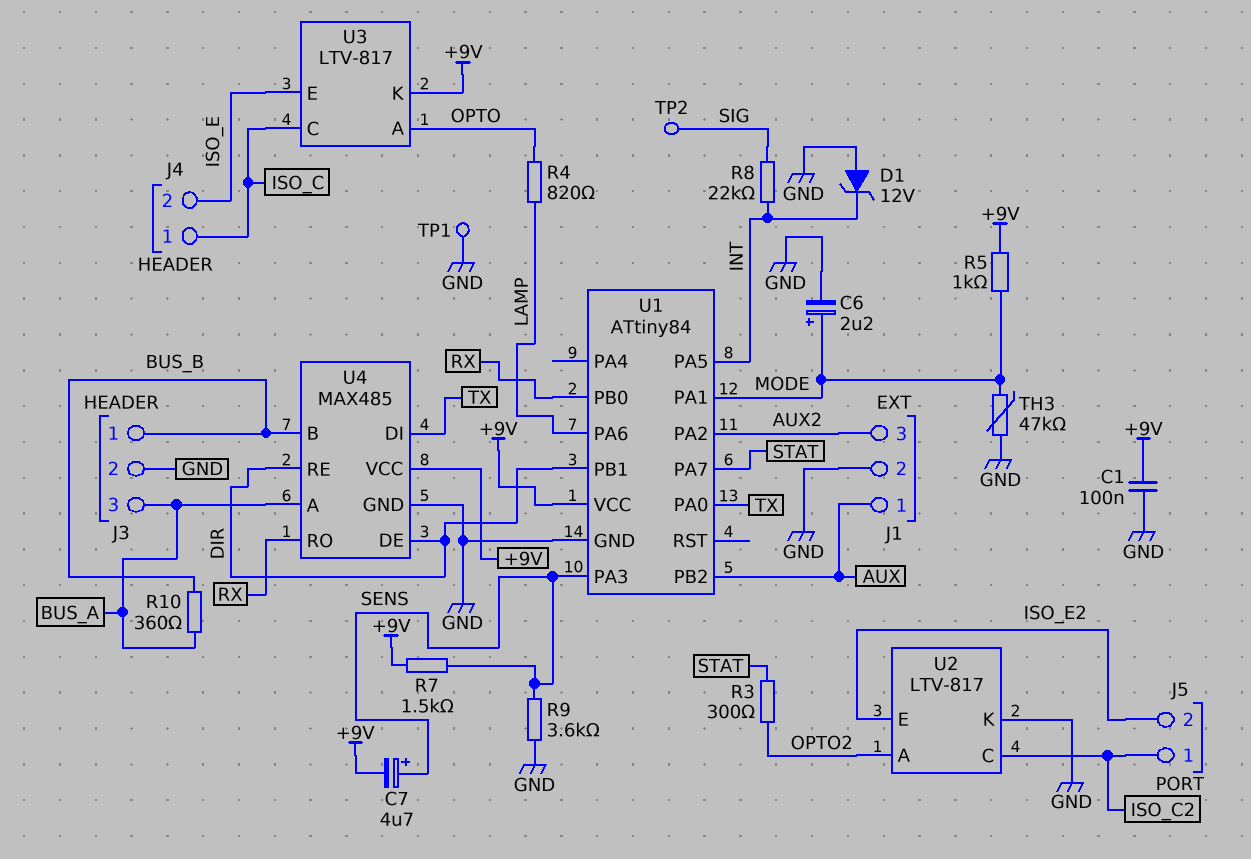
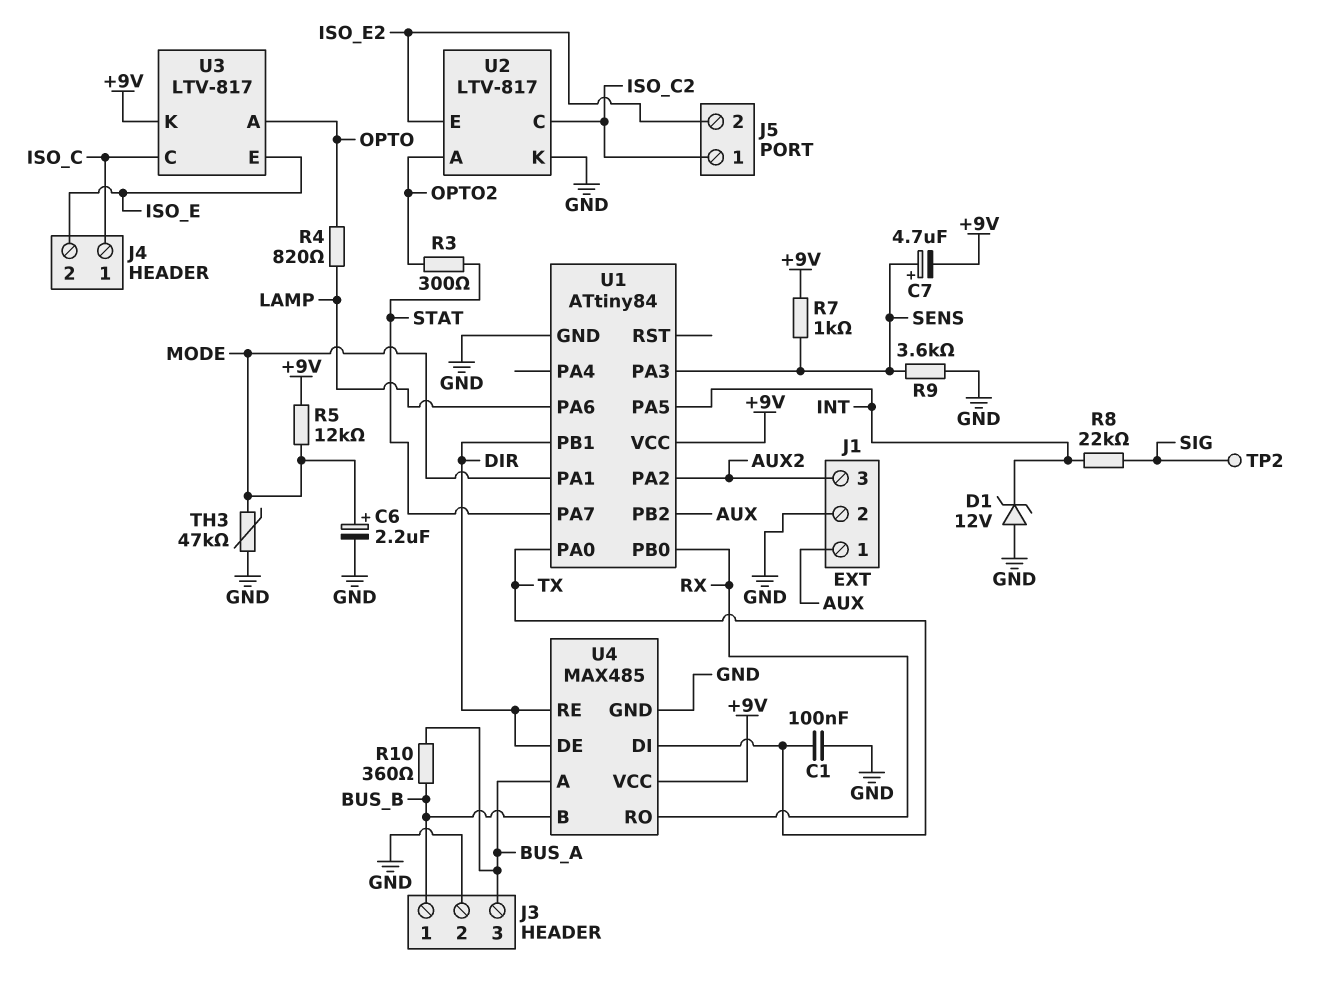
C1: 100nF (+9V, GND) -> 100nF (GND, TX)
R5: 1k (+9V, MODE) -> 12k (+9V, MODE)
R7: 1.5k (+9V, SENS) -> 1k (+9V, SENS)
TP1: test point (GND) -> none

